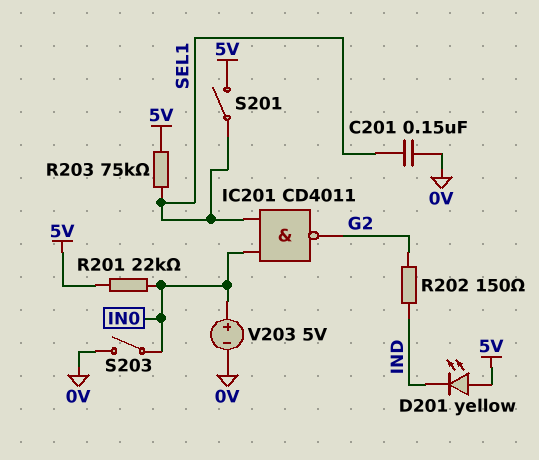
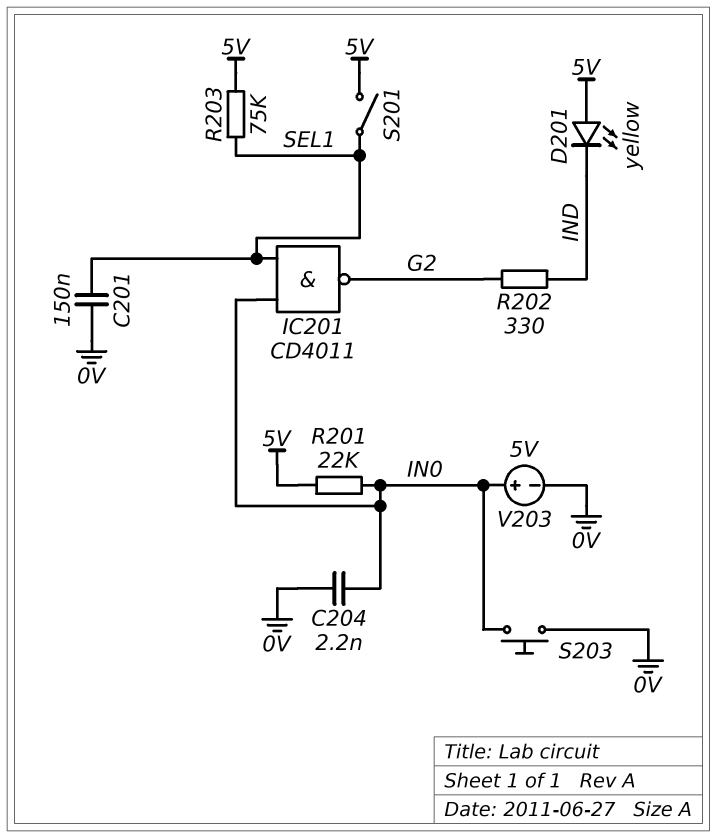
C204: none -> 2.2nF (0V, IN0)
R202: 150 (G2, IND) -> 330 (G2, IND)
S203: switch (0V, IN0) -> button (0V, IN0)

